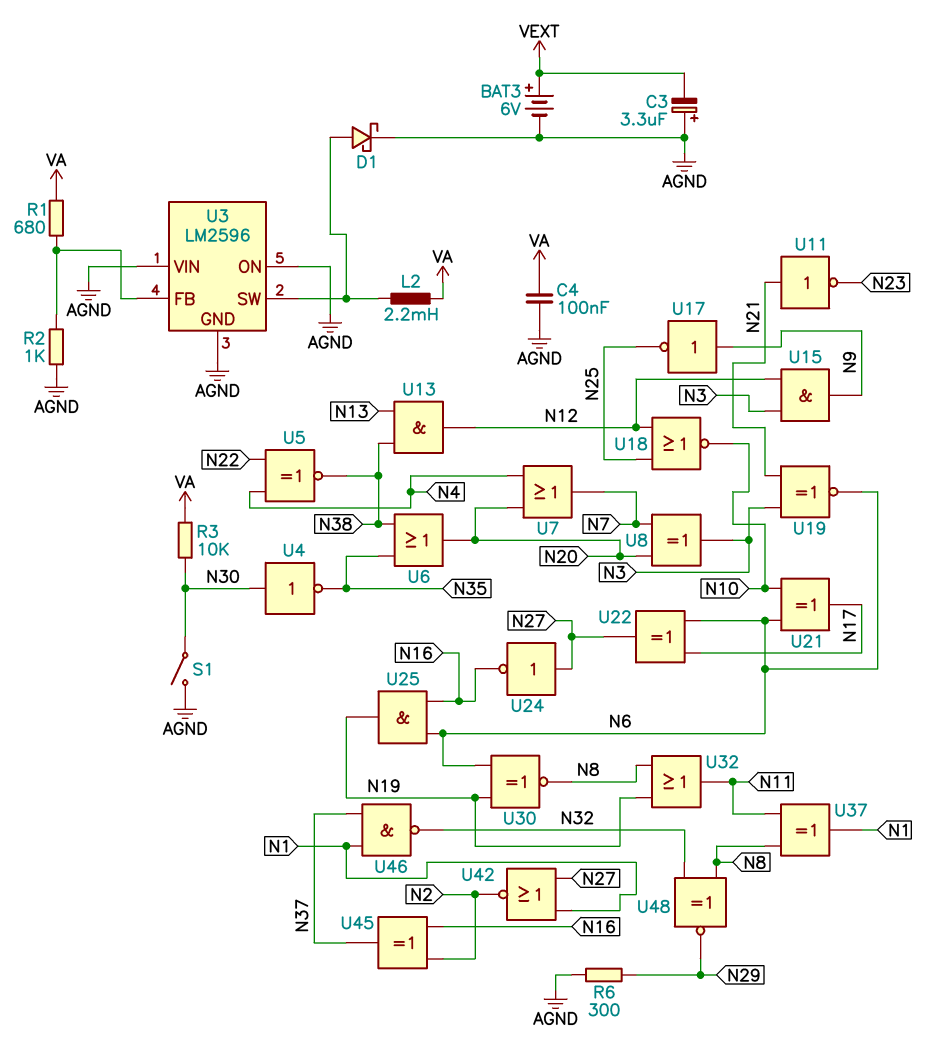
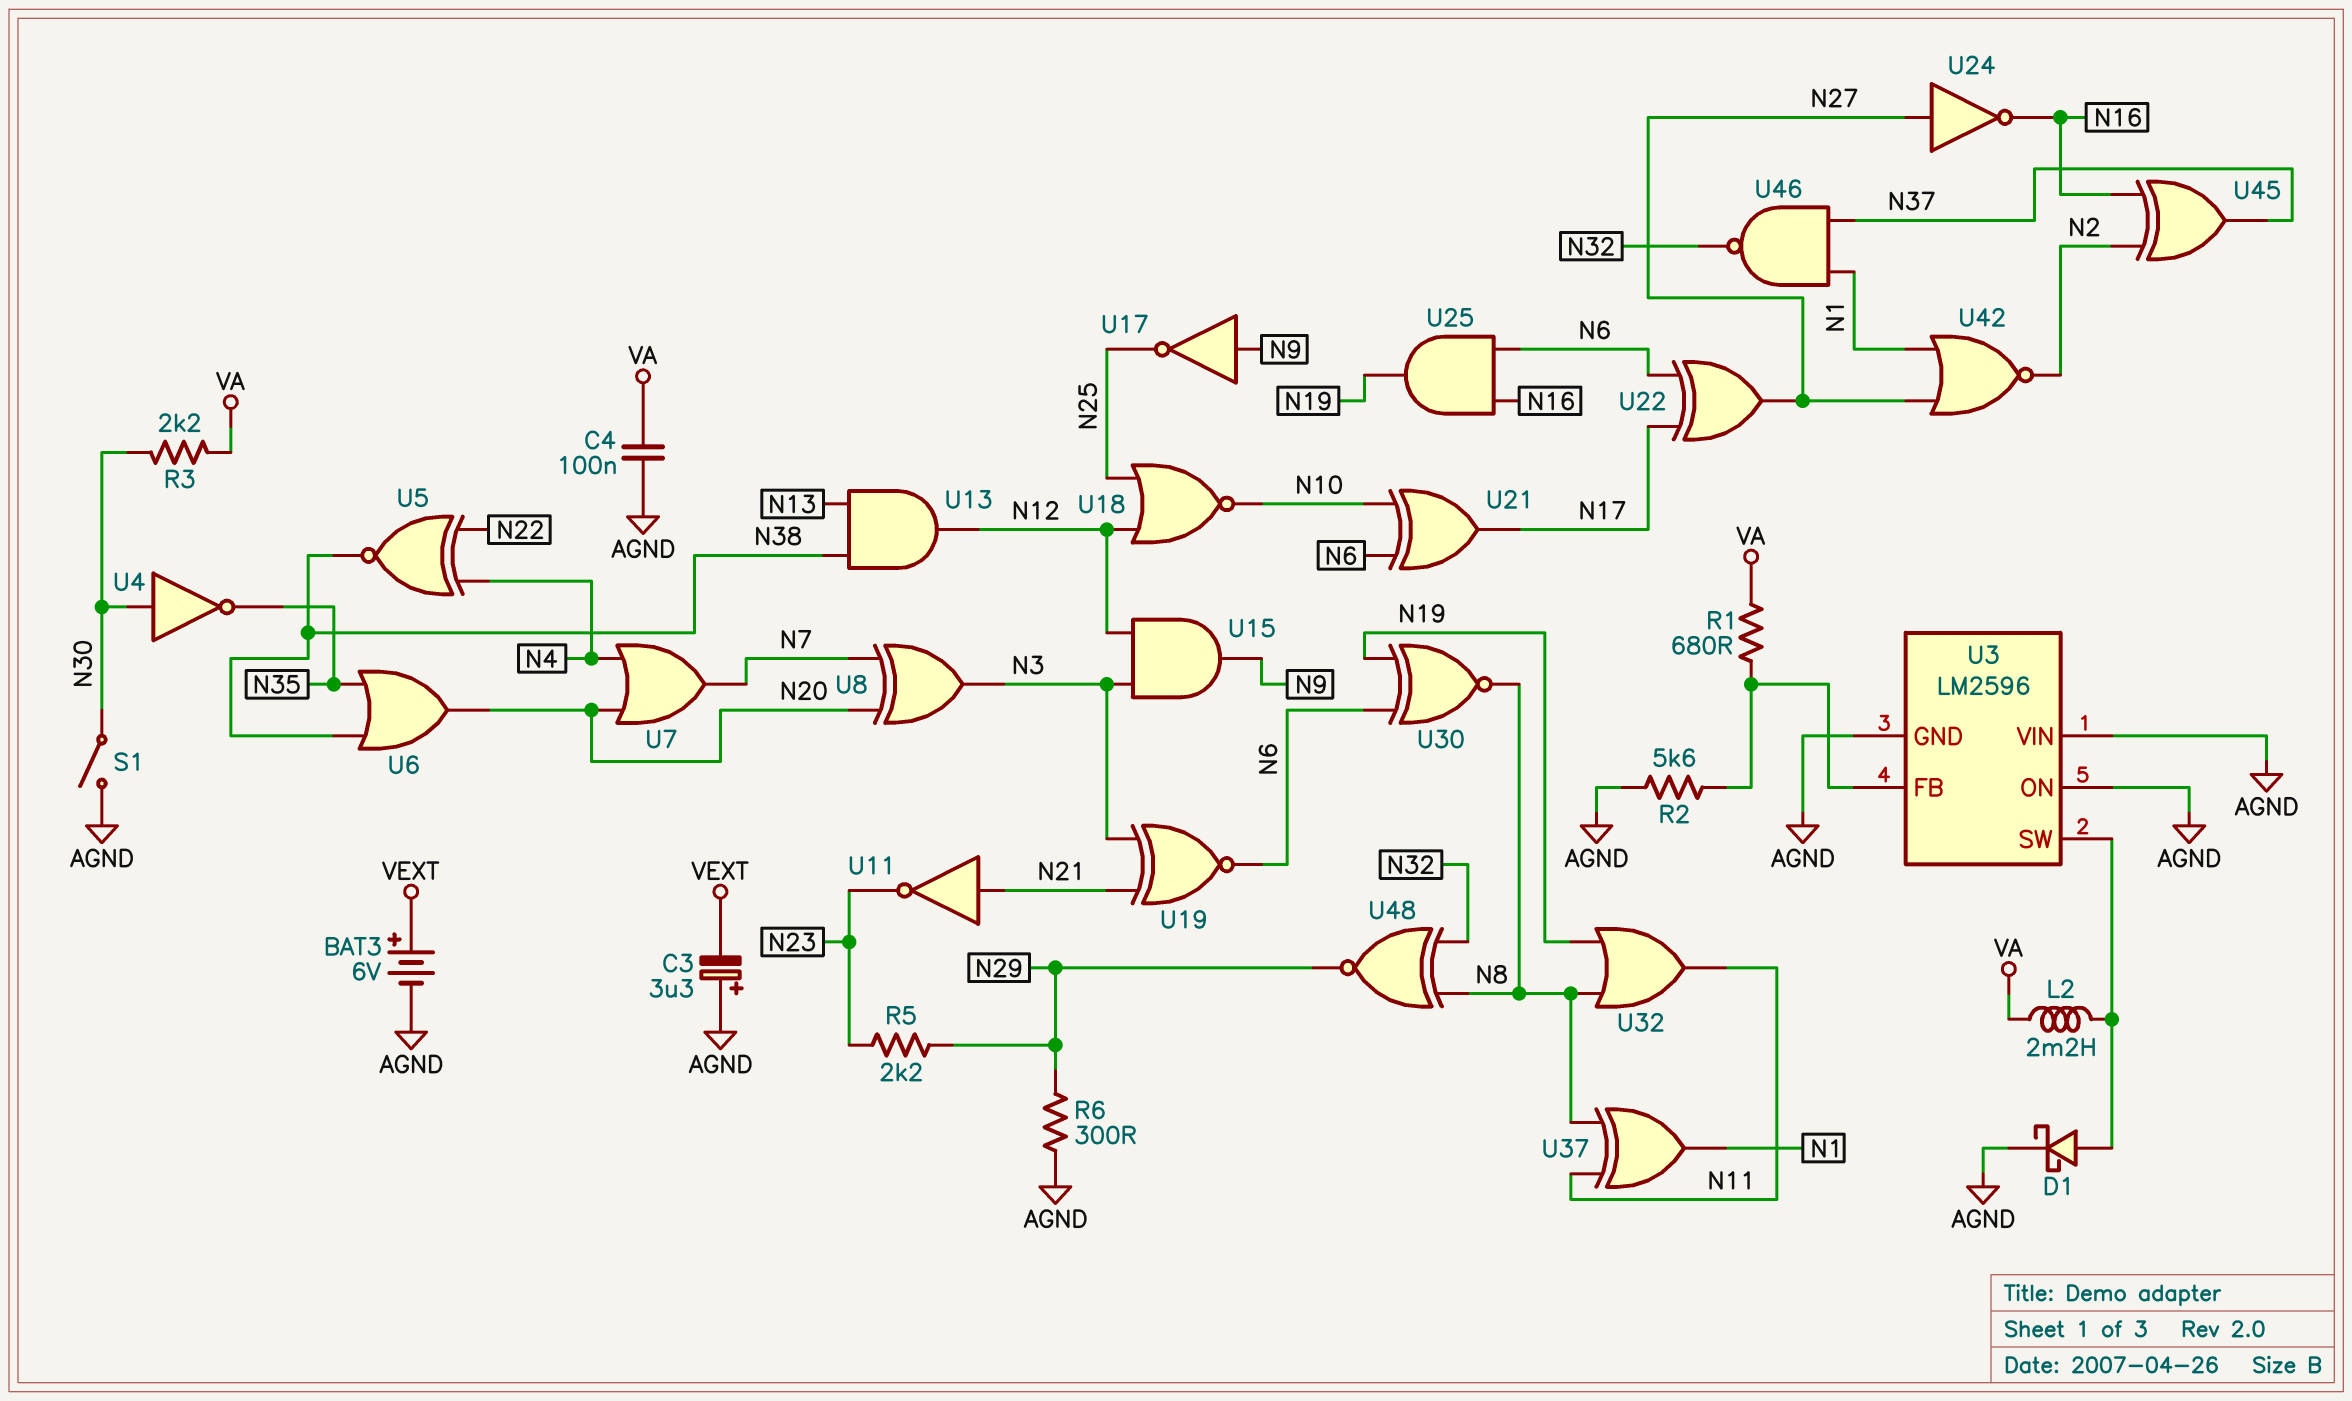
R2: 1k (AGND, U3/FB) -> 5.6k (AGND, U3/FB)
R3: 10k (N30, VA) -> 2.2k (N30, VA)
R5: none -> 2.2k (N23, N29)

